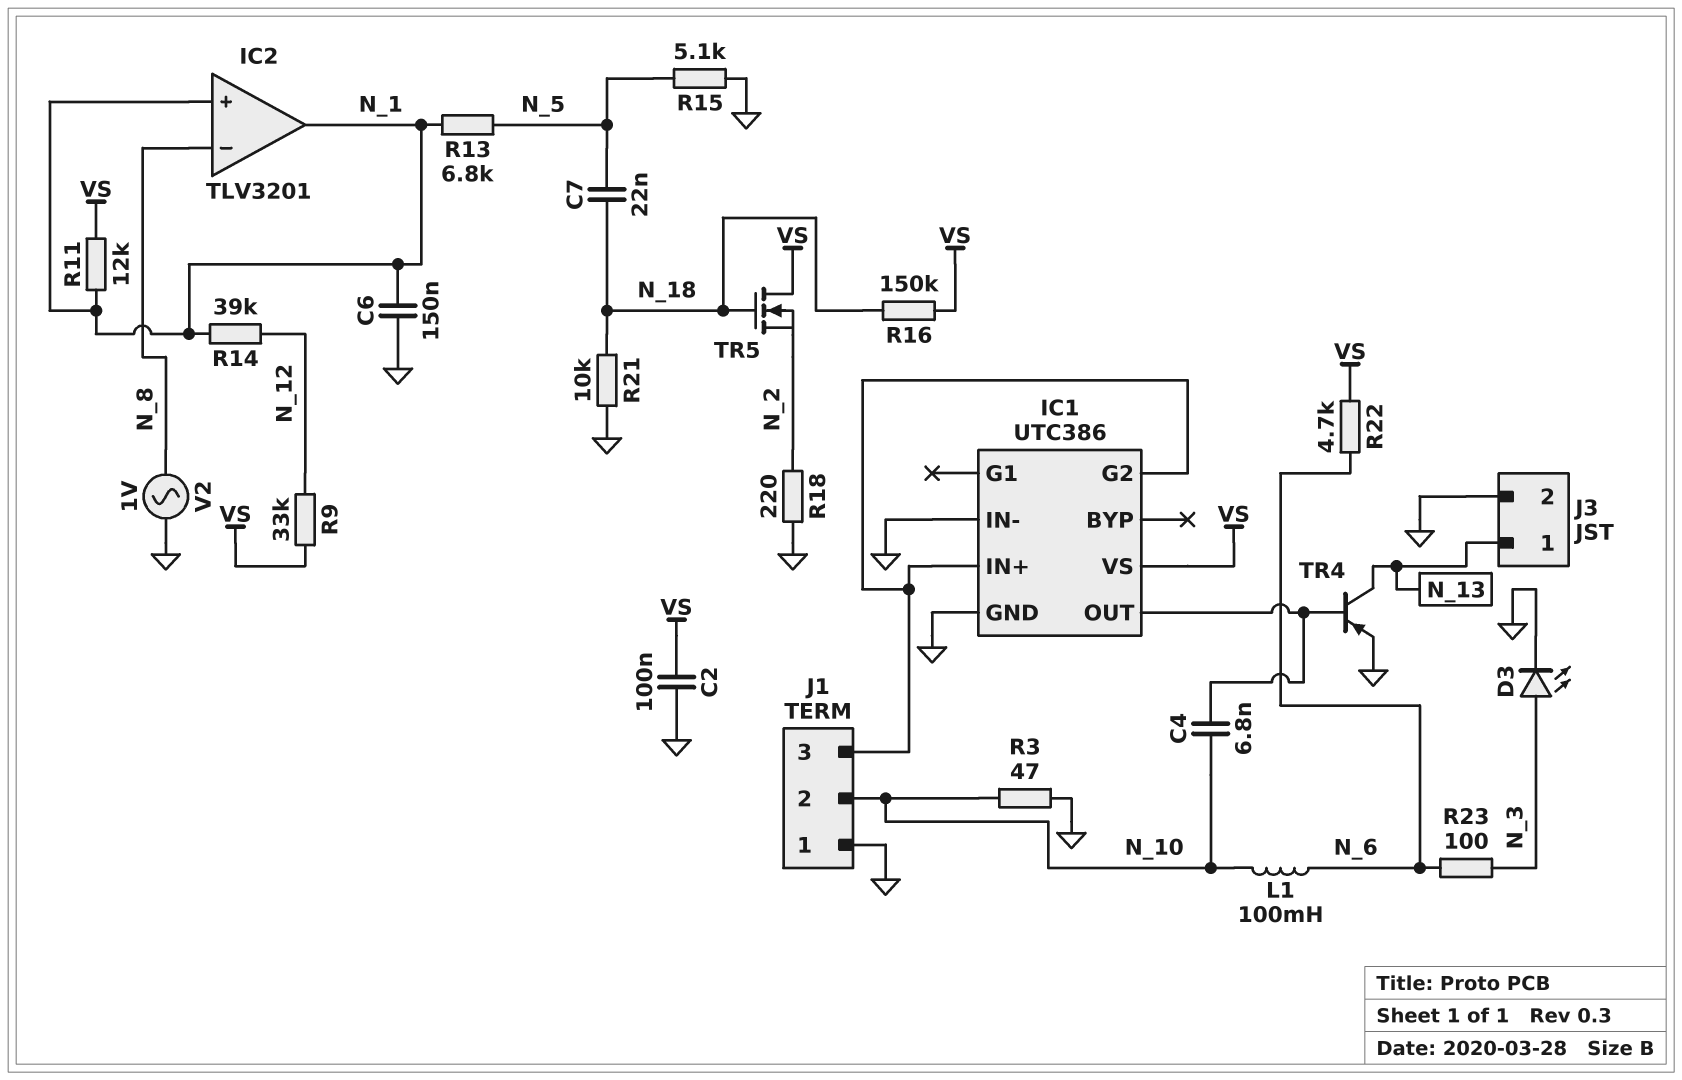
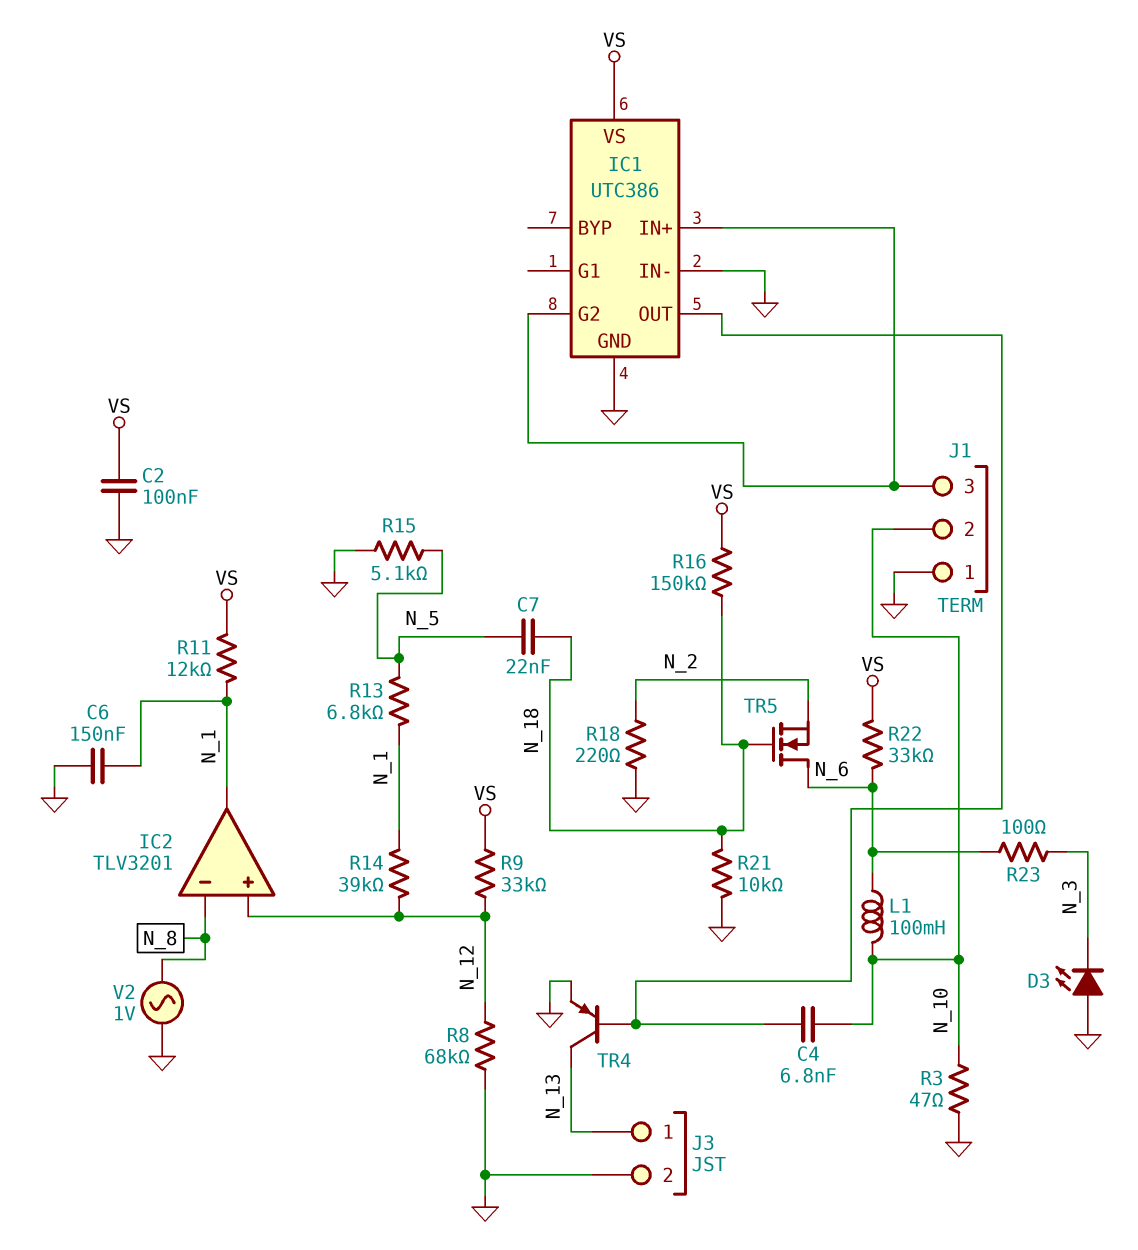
D3: LED (A N_3, K GND) -> LED (A GND, K N_3)
IC2 pin in+: N_1 -> N_12
R8: none -> 68k (GND, N_12)
R22: 4.7k (N_6, VS) -> 33k (N_6, VS)
TR5: NMOS (G N_18, D VS, S N_2) -> NMOS (G N_18, D N_6, S N_2)

